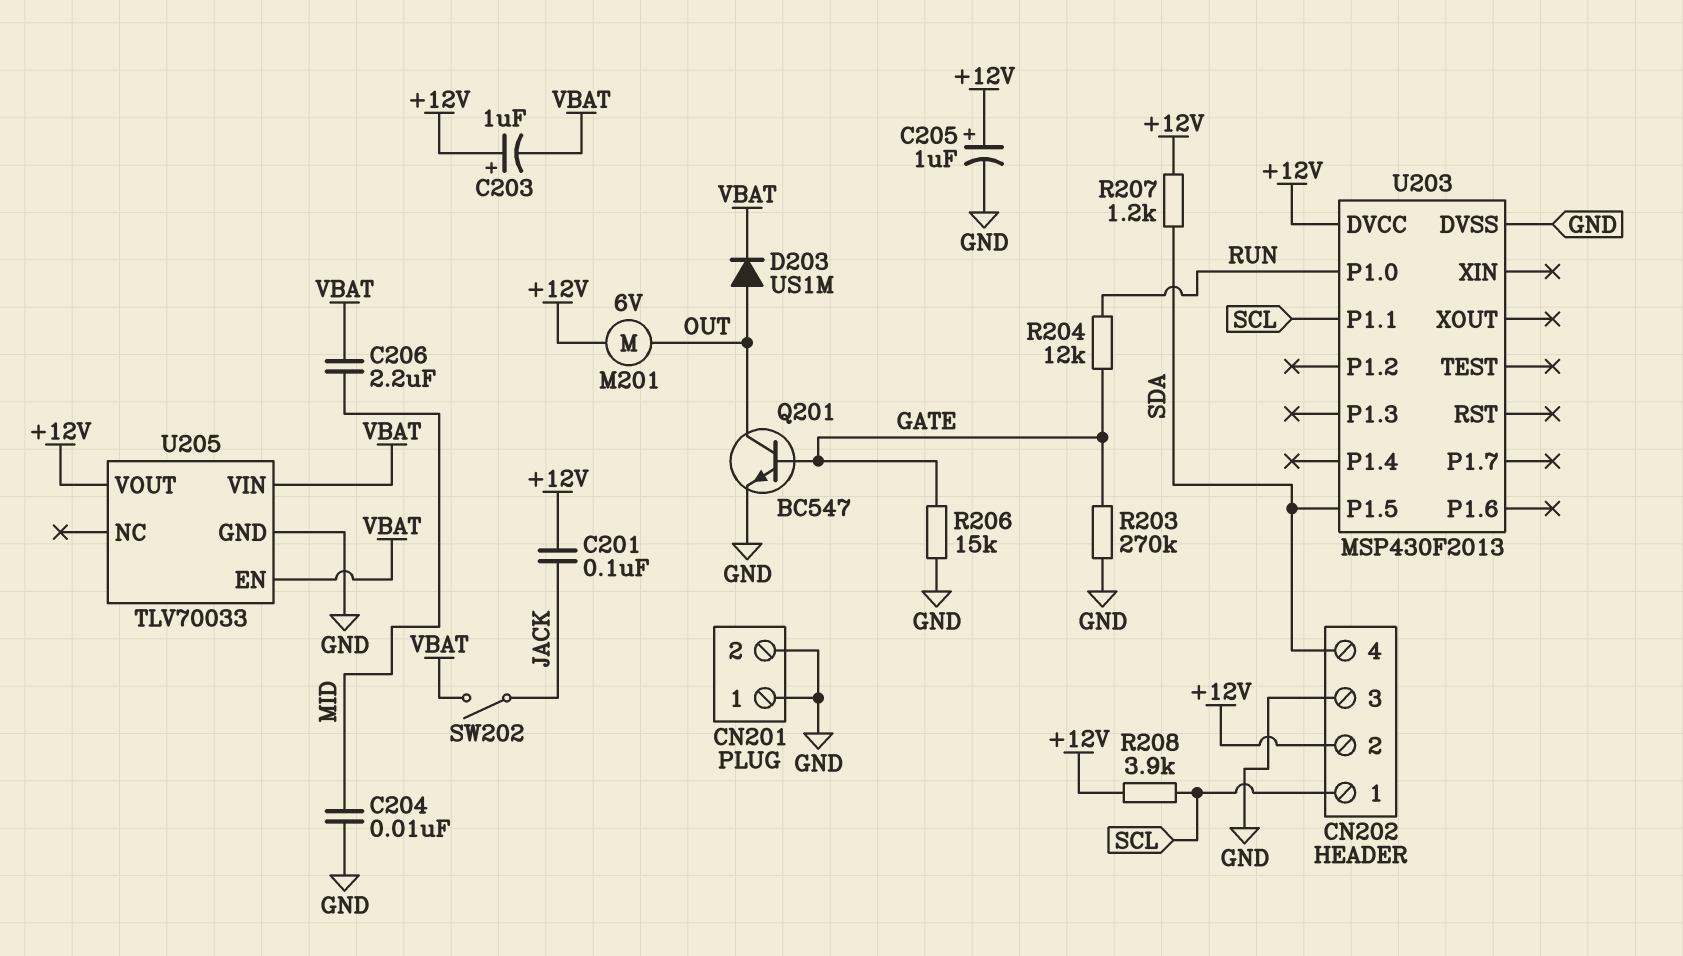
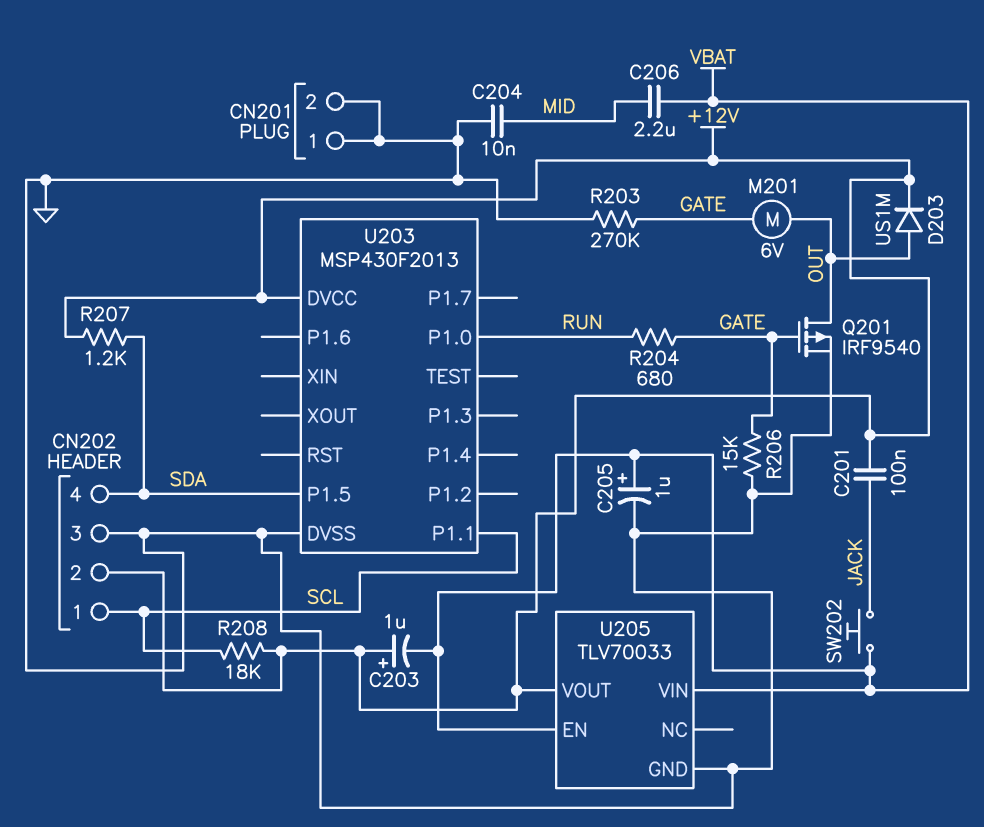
C205: 1uF (plus +12V, minus GND) -> 1uF (plus VBAT, minus GND)
D203: diode US1M (A OUT, K VBAT) -> diode US1M (A OUT, K +12V)
M201: motor 6V (+12V, OUT) -> motor 6V (GATE, OUT)
Q201: NPN BC547 (B GATE, C OUT, E GND) -> PMOS IRF9540 (G GATE, D OUT, S GND)
R204: 12k (GATE, RUN) -> 680 (GATE, RUN)
R208: 3.9k (+12V, SCL) -> 18k (+12V, SCL)
SW202: switch (JACK, VBAT) -> button (JACK, VBAT)

